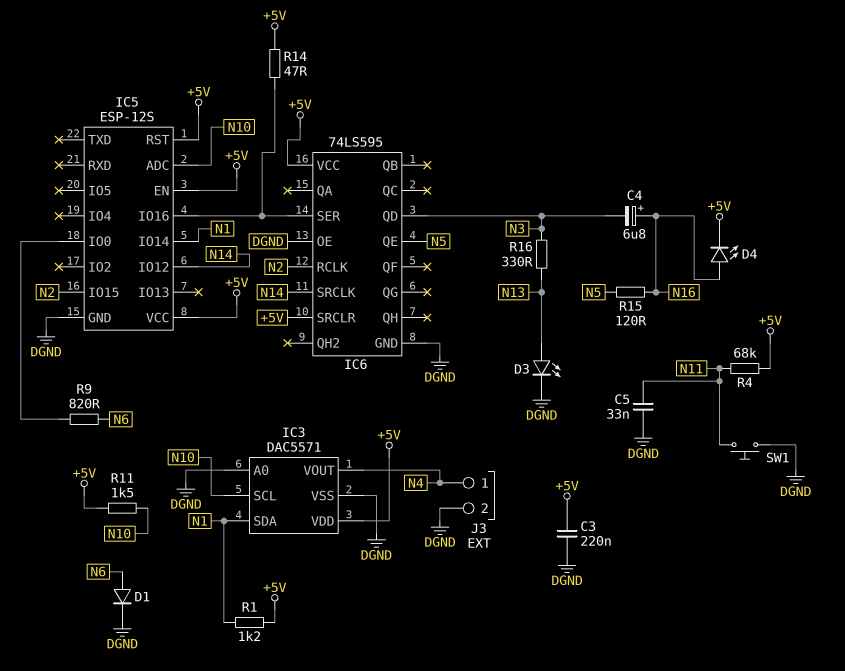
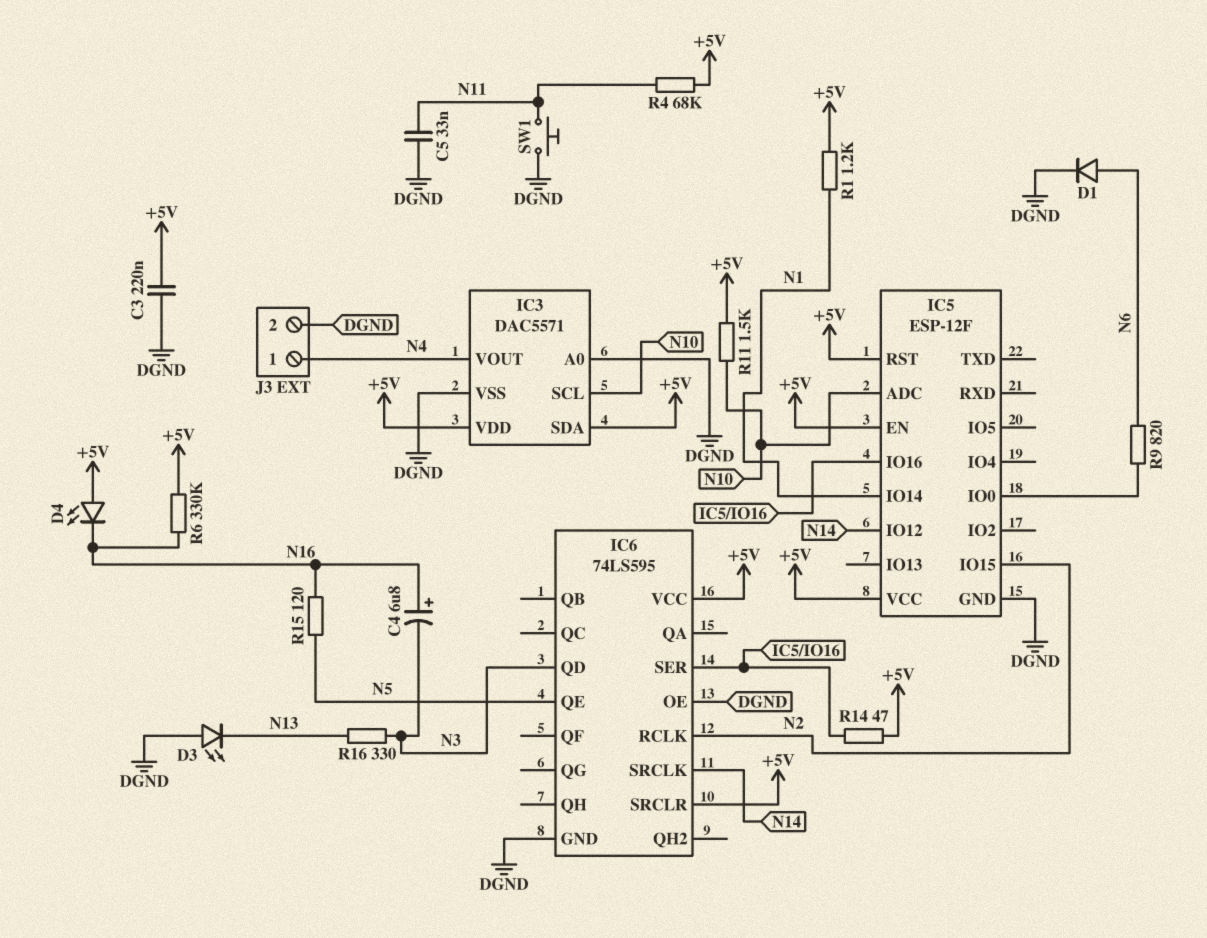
D3: LED (A N13, K DGND) -> LED (A DGND, K N13)
D4: LED (A N16, K +5V) -> LED (A +5V, K N16)
IC3 pin SDA: N1 -> +5V
IC5: ESP-12S -> ESP-12F
R6: none -> 330k (+5V, N16)

